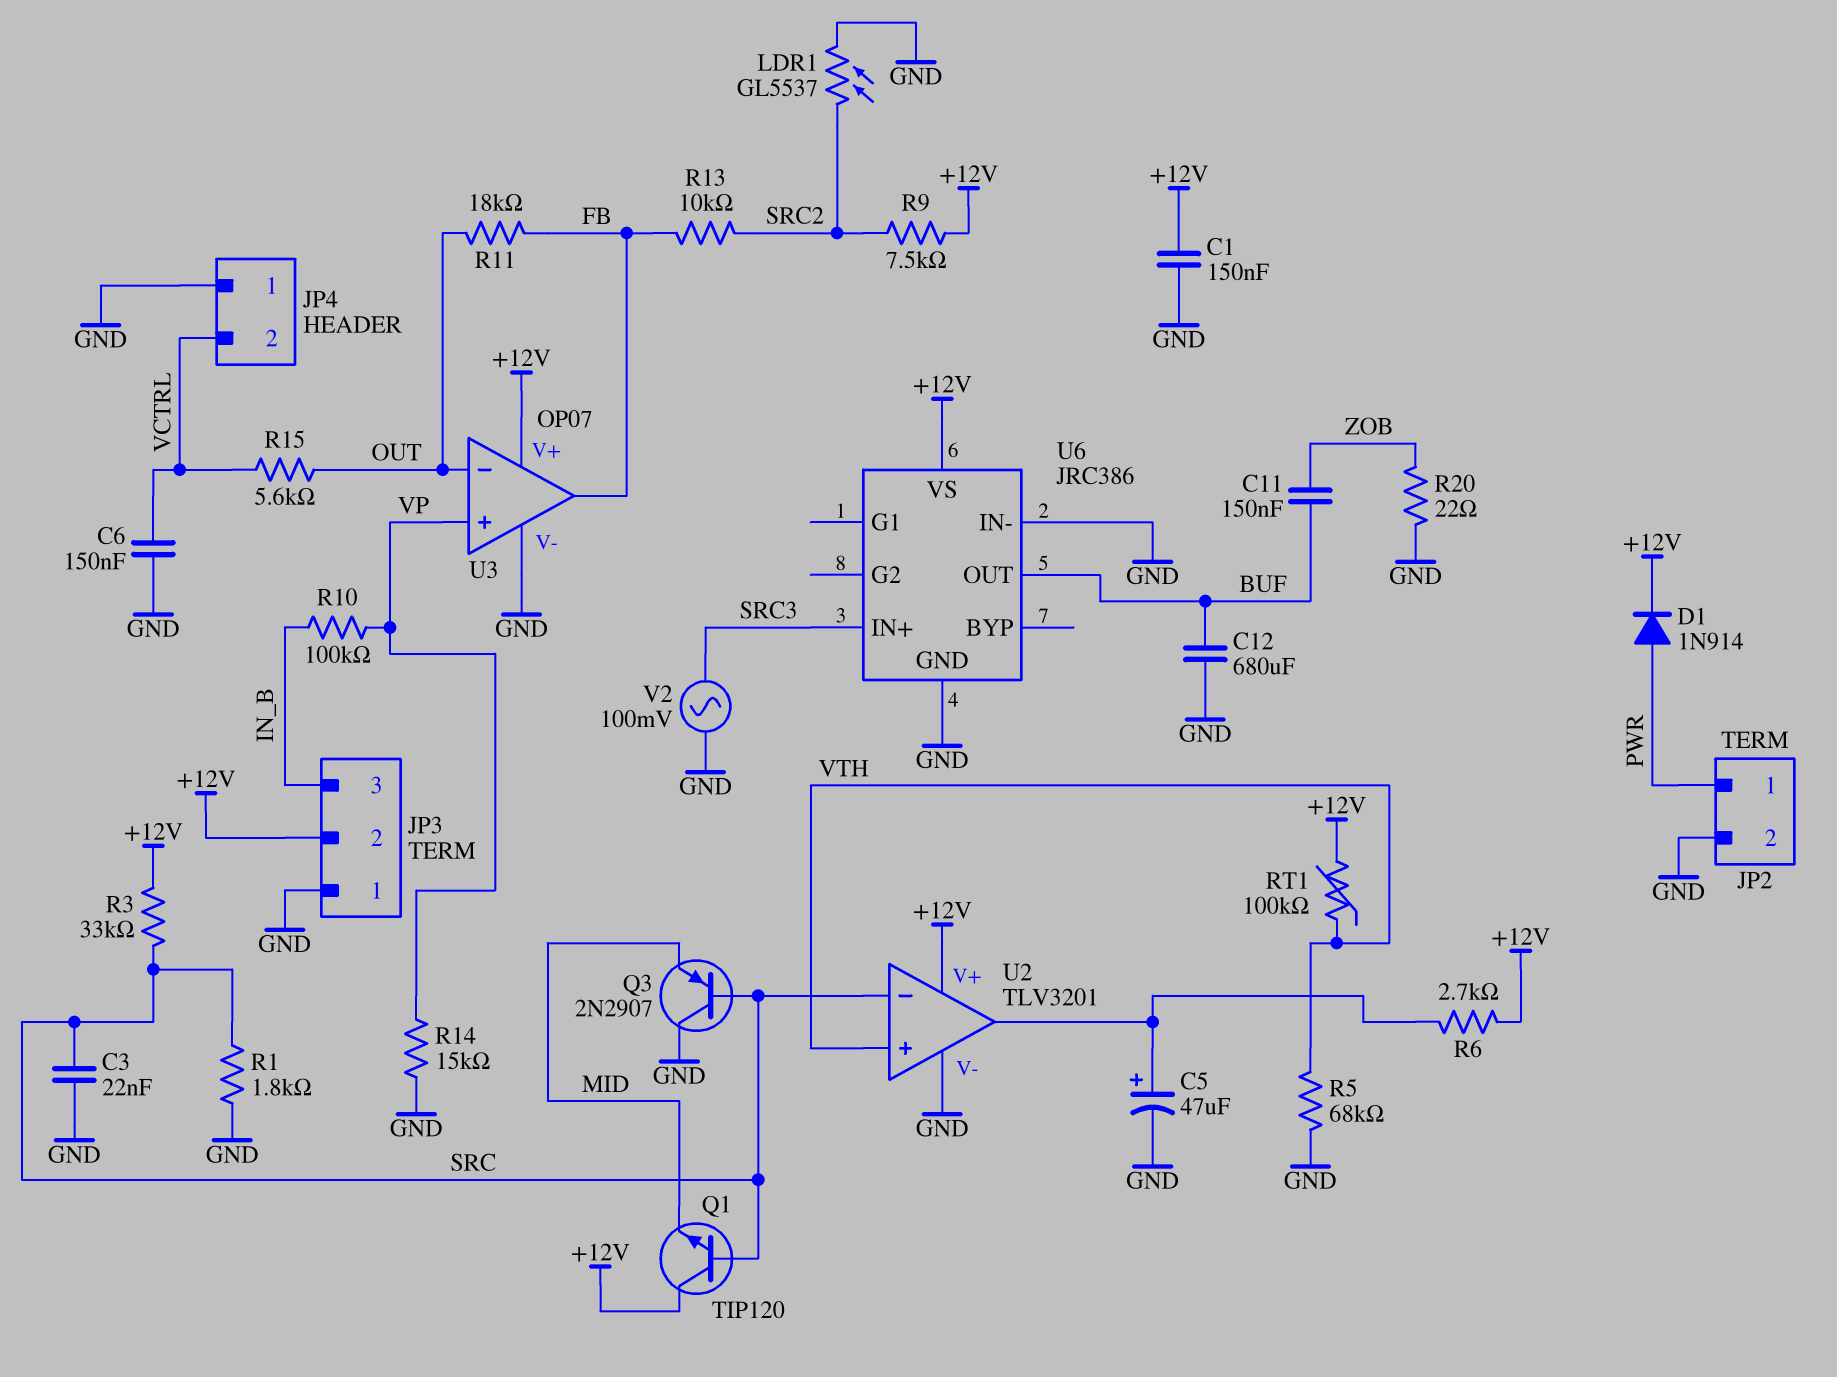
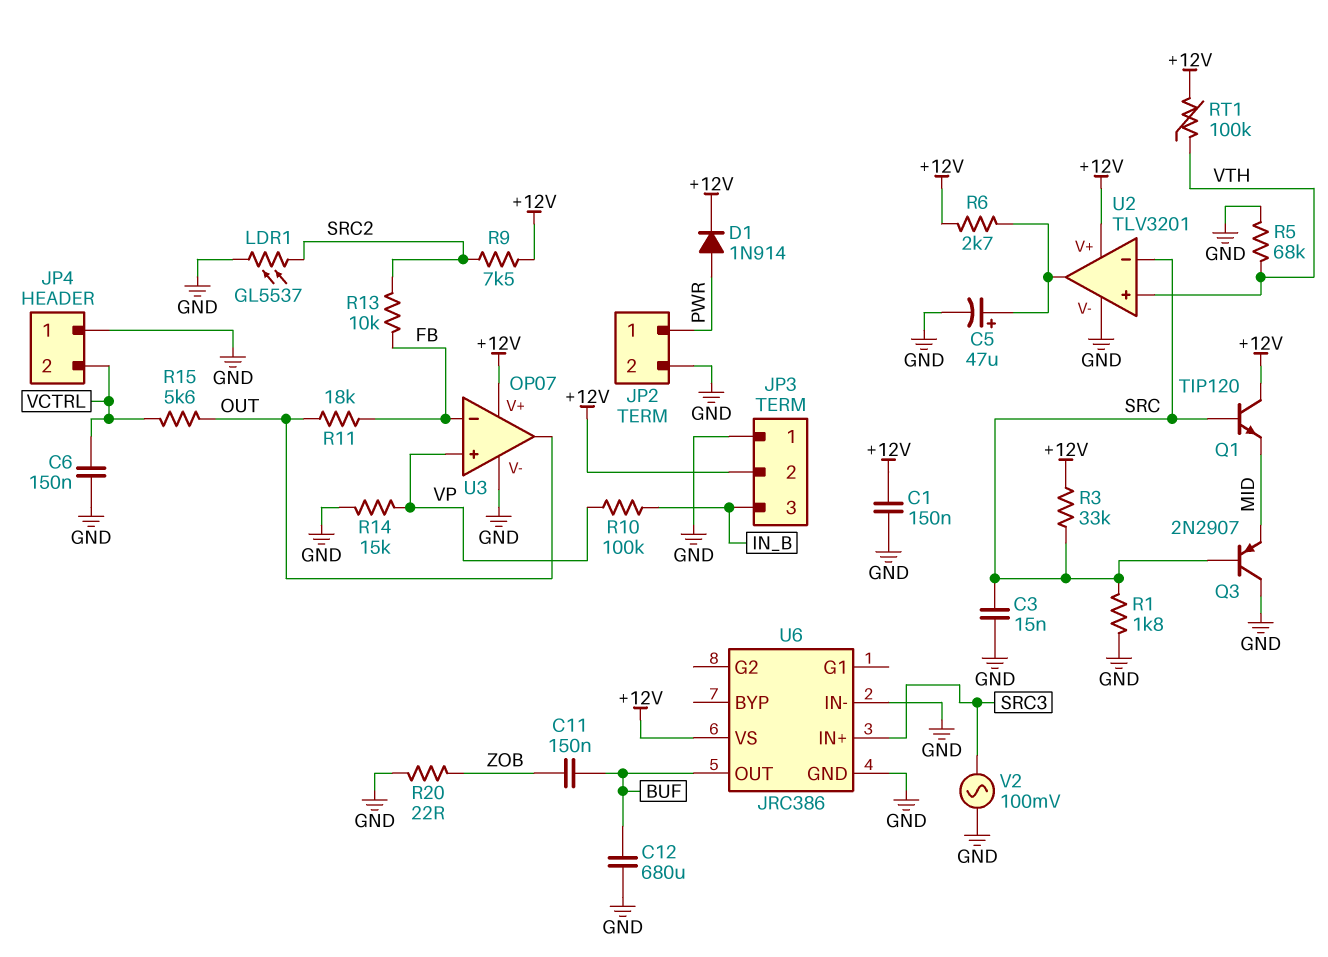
C3: 22nF (GND, SRC) -> 15nF (GND, SRC)
U3 pin in-: OUT -> FB
U3 pin out: FB -> OUT

